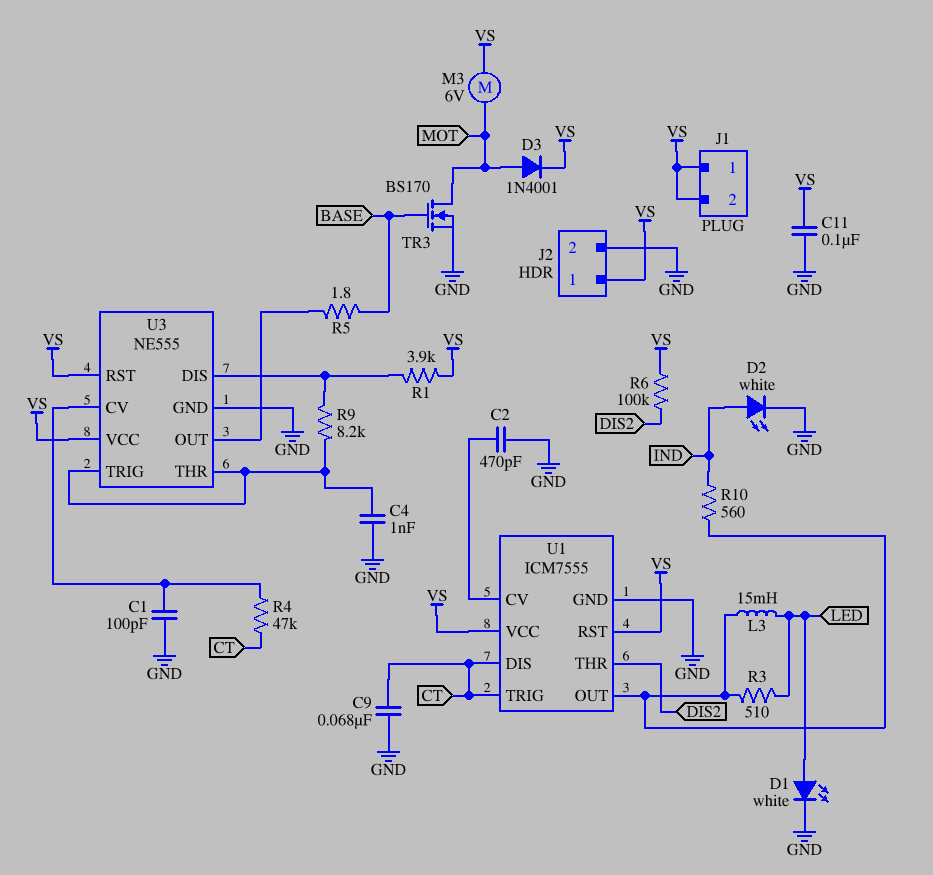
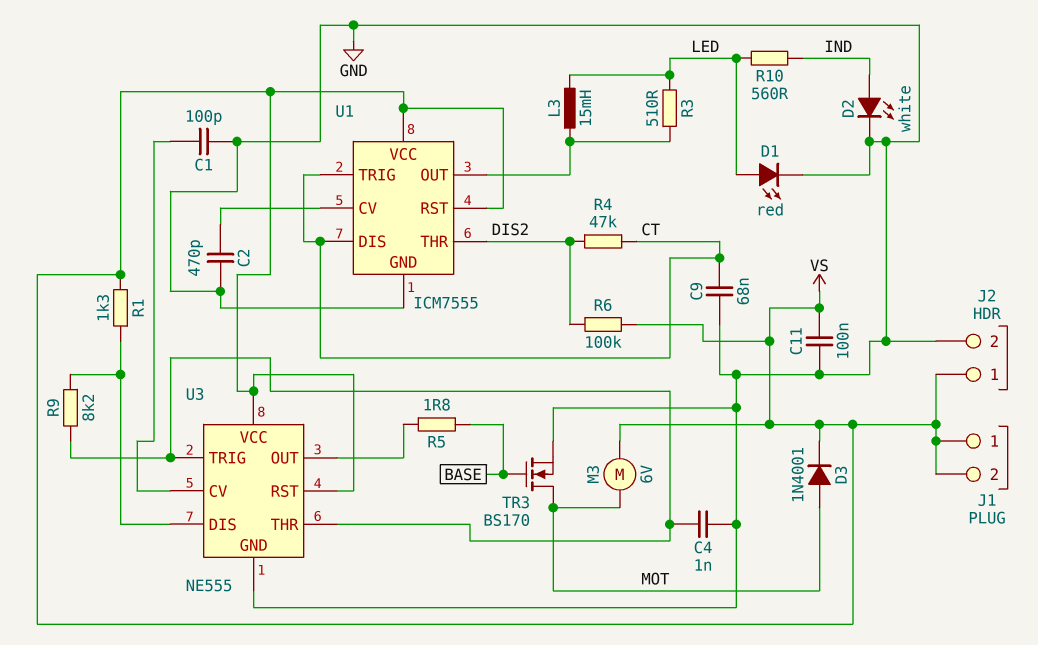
D1: LED white (A LED, K GND) -> LED red (A LED, K GND)
R1: 3.9k (U3/DIS, VS) -> 1.3k (U3/DIS, VS)
R4: 47k (CT, U3/CV) -> 47k (CT, DIS2)
R10: 560 (IND, U1/OUT) -> 560 (IND, LED)

